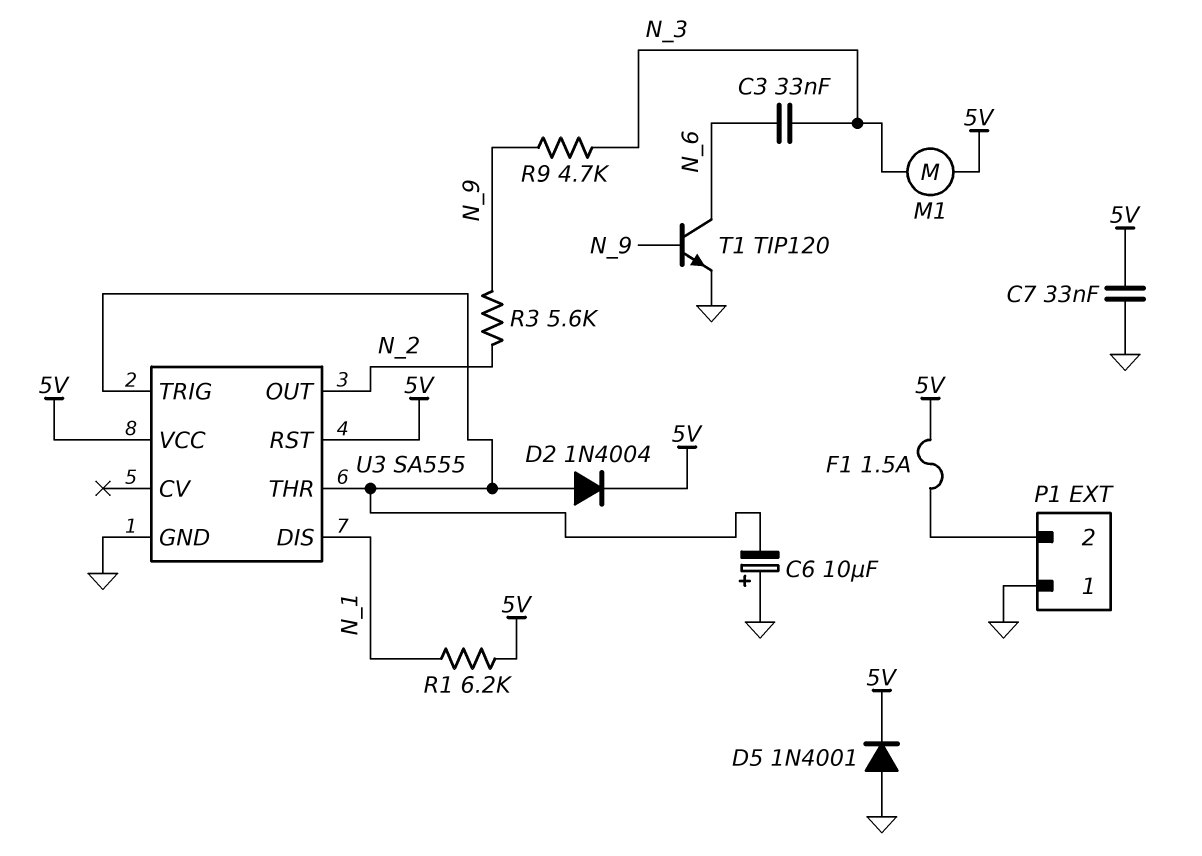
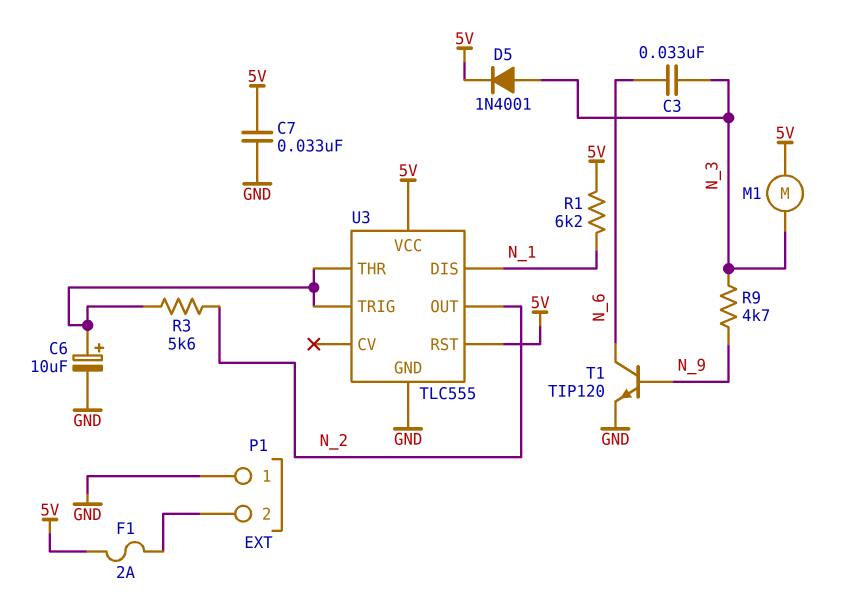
C6: 10uF (plus GND, minus U3/THR) -> 10uF (plus U3/THR, minus GND)
D2: diode 1N4004 (A U3/THR, K 5V) -> none
D5: diode 1N4001 (A GND, K 5V) -> diode 1N4001 (A N_3, K 5V)
F1: 1.5A (5V, P1/2) -> 2A (5V, P1/2)
R3: 5.6k (N_2, N_9) -> 5.6k (N_2, U3/THR)
U3: SA555 -> TLC555

